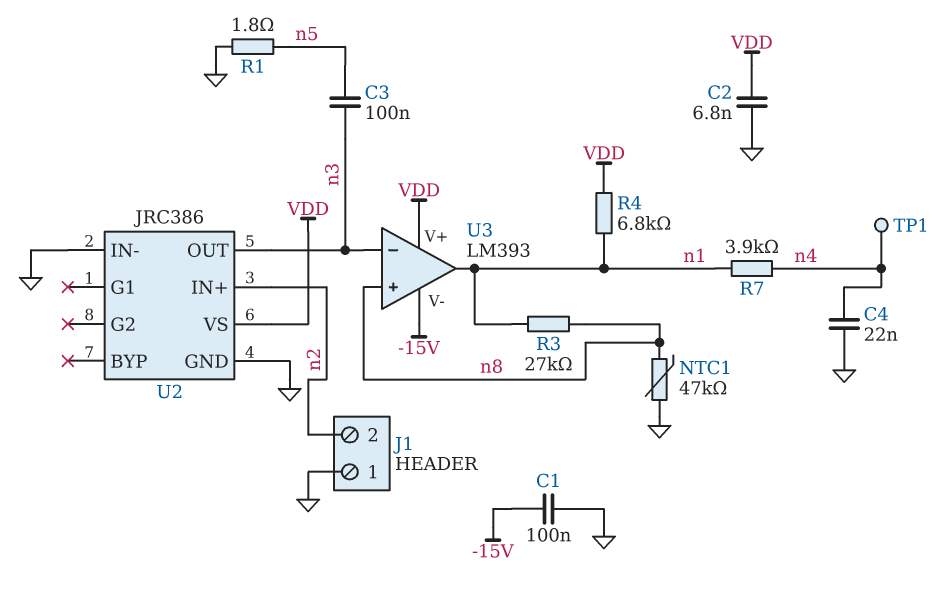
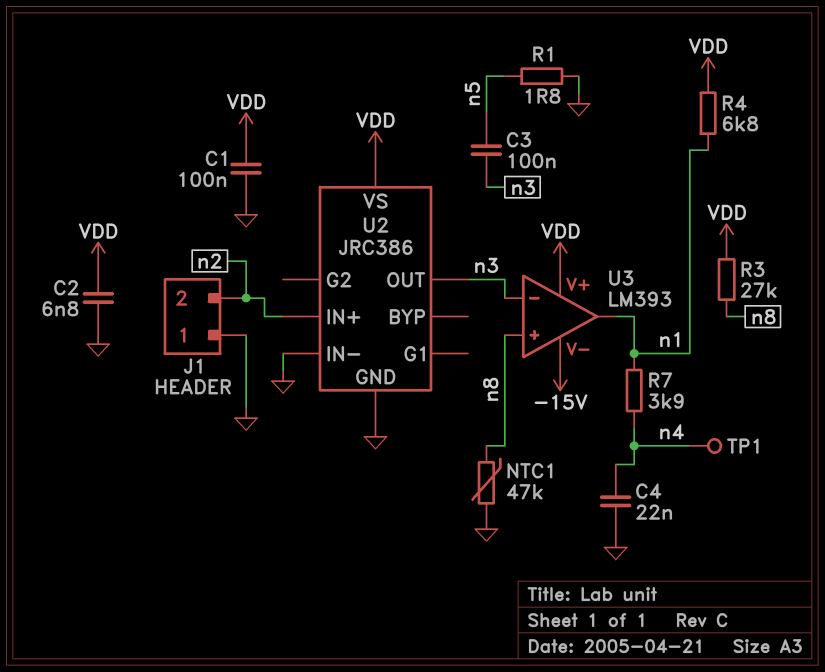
C1: 100nF (-15V, GND) -> 100nF (GND, VDD)
R3: 27k (n1, n8) -> 27k (VDD, n8)

